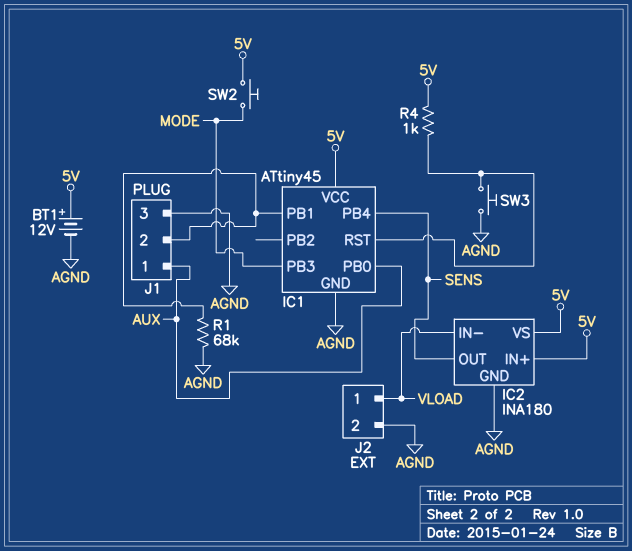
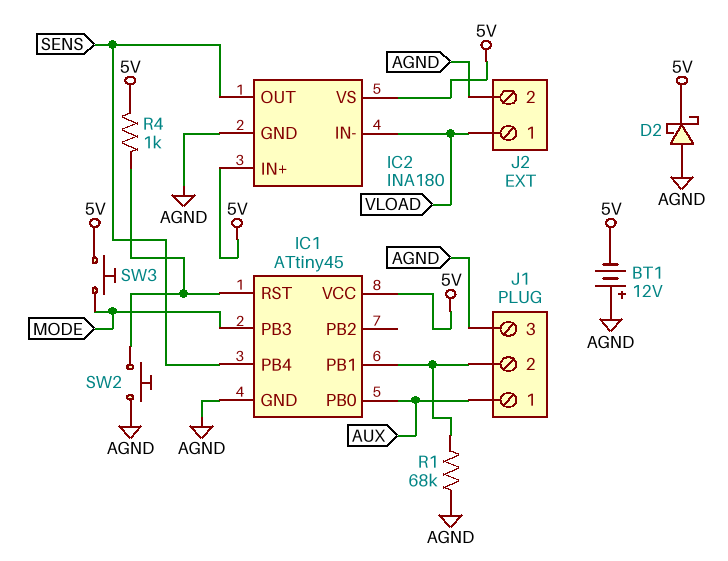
BT1: 12V (plus 5V, minus AGND) -> 12V (plus AGND, minus 5V)
D2: none -> schottky (A AGND, K 5V)
SW2: button (5V, MODE) -> button (AGND, IC1/RST)
SW3: button (AGND, IC1/RST) -> button (5V, MODE)

